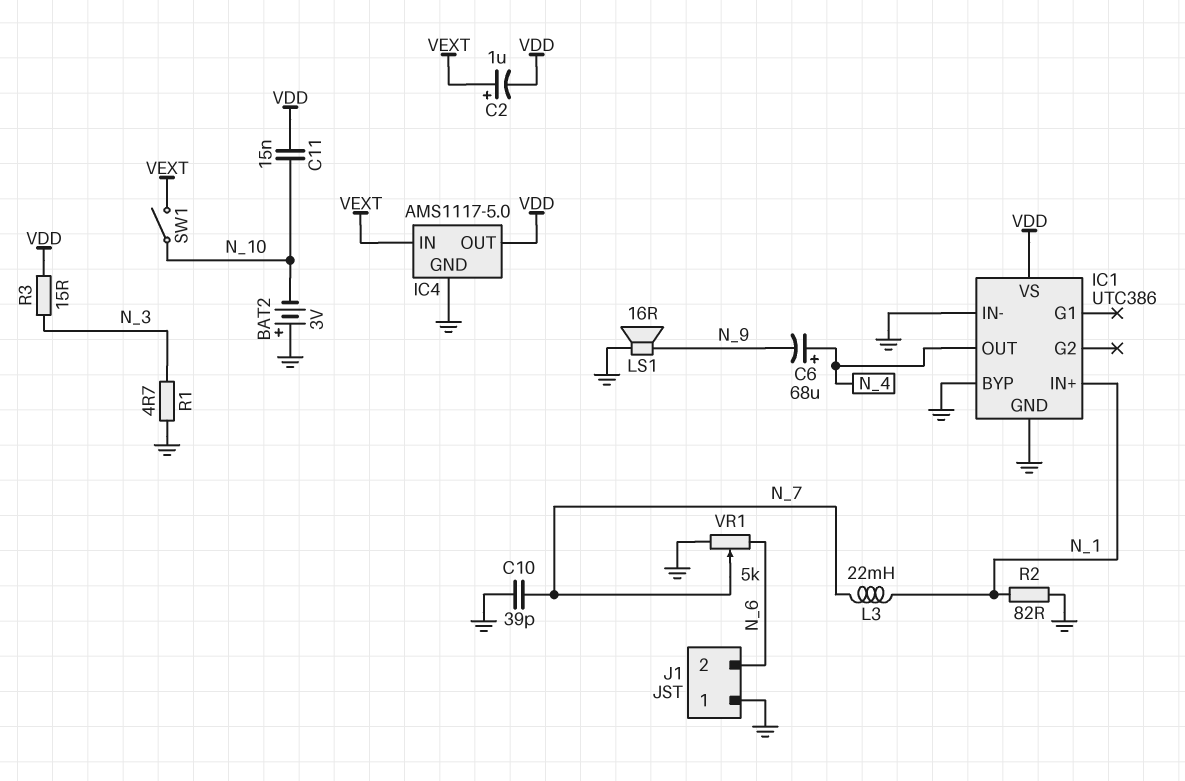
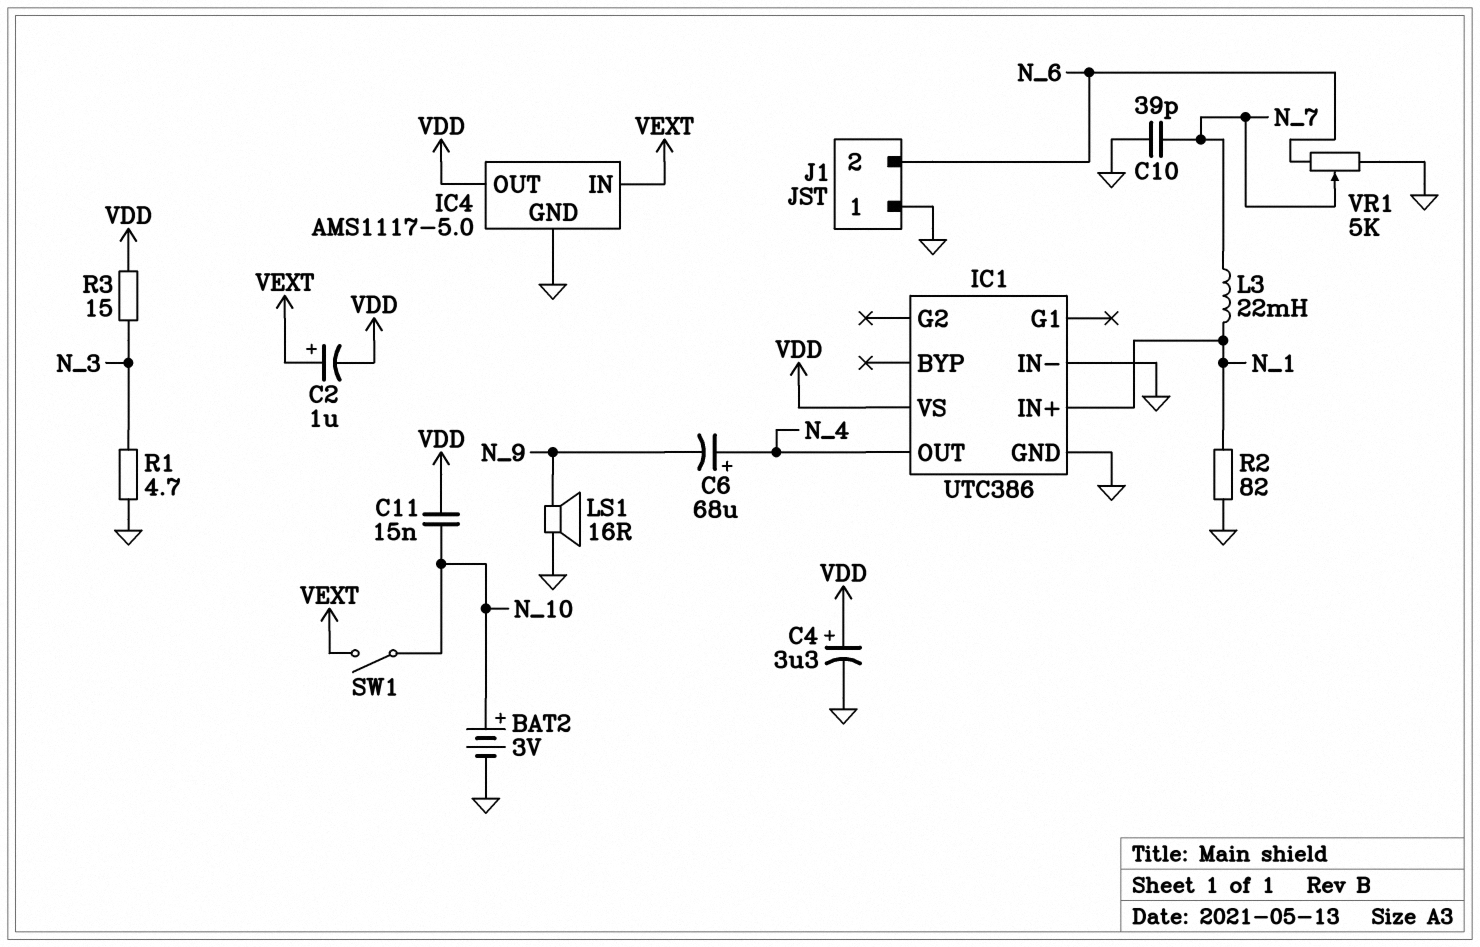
BAT2: 3V (plus GND, minus N_10) -> 3V (plus N_10, minus GND)
C4: none -> 3.3uF (plus VDD, minus GND)
IC1 pin BYP: GND -> none

